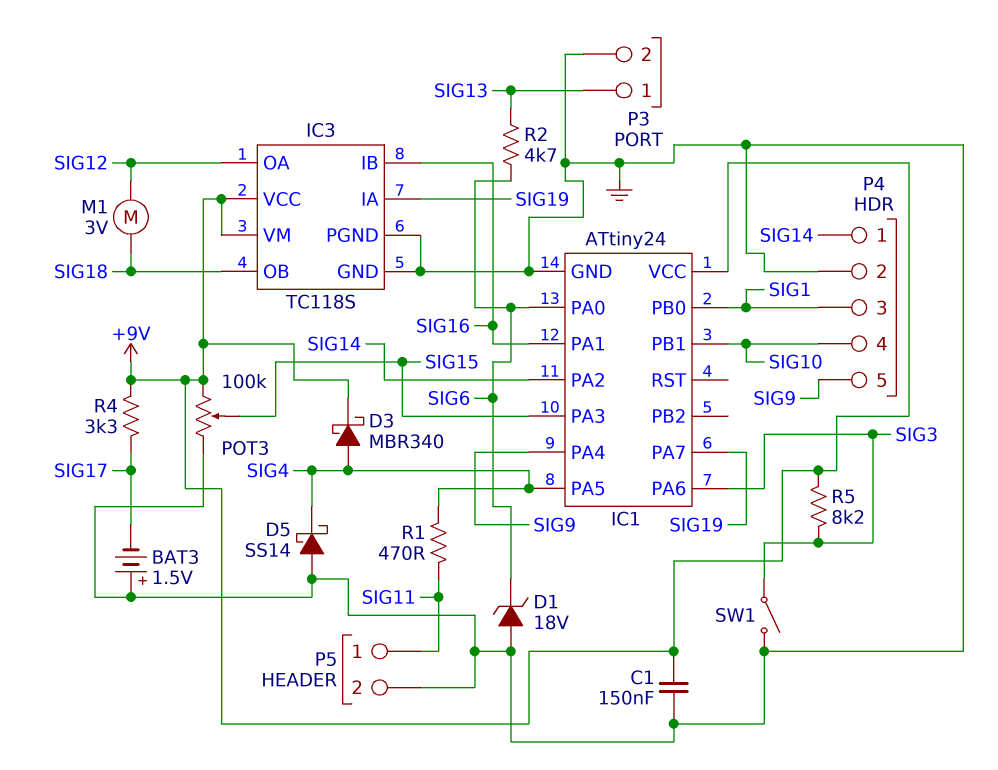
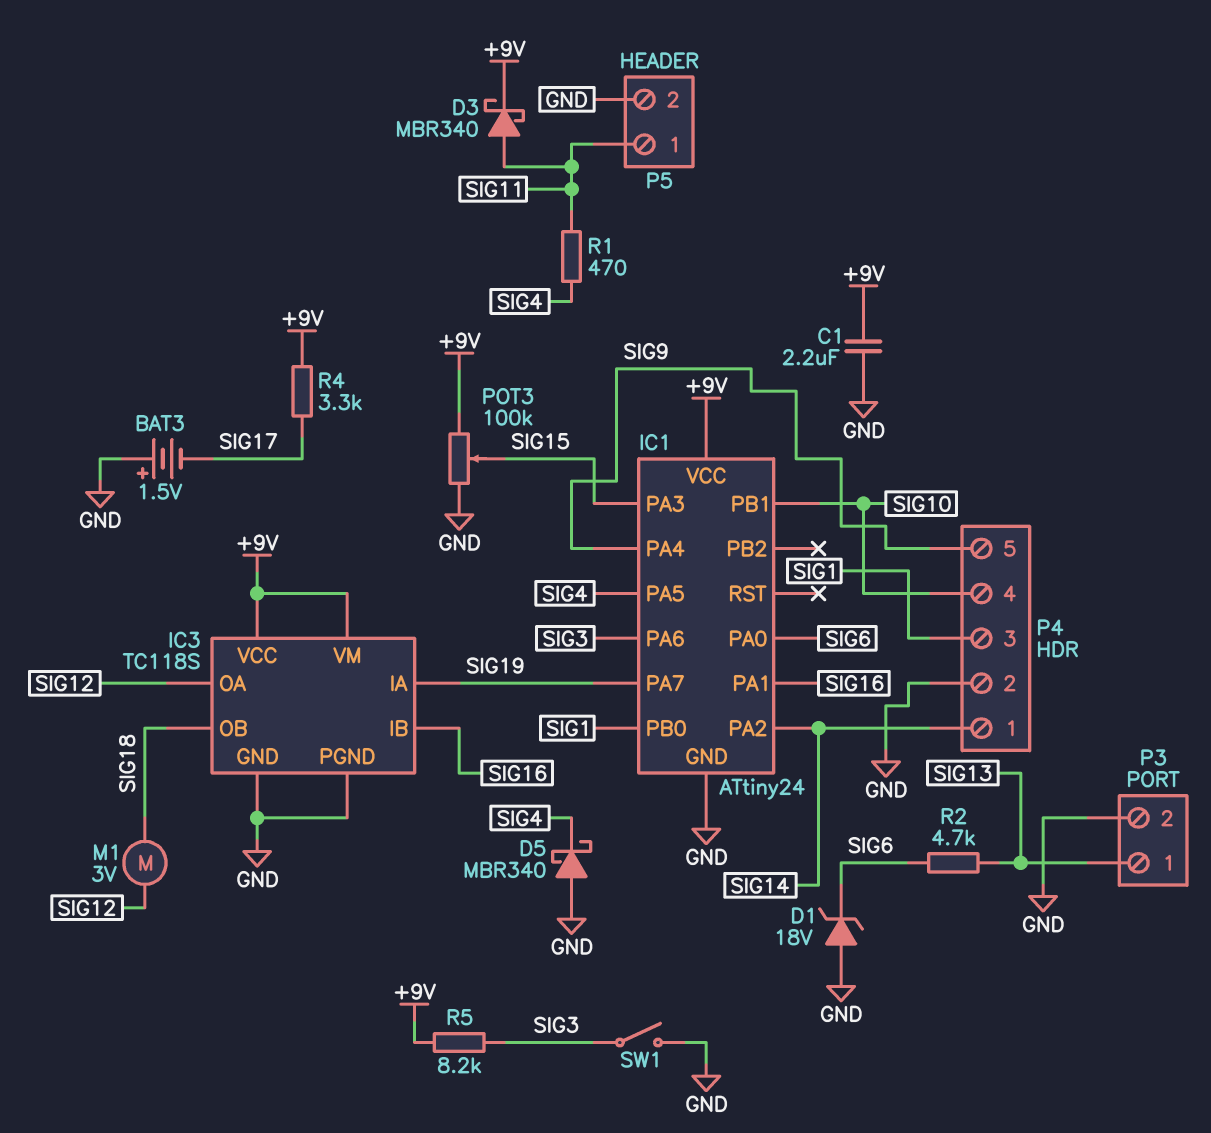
C1: 150nF (+9V, GND) -> 2.2uF (+9V, GND)
D3: schottky MBR340 (A SIG4, K +9V) -> schottky MBR340 (A SIG11, K +9V)
D5: schottky SS14 (A GND, K SIG4) -> schottky MBR340 (A GND, K SIG4)

